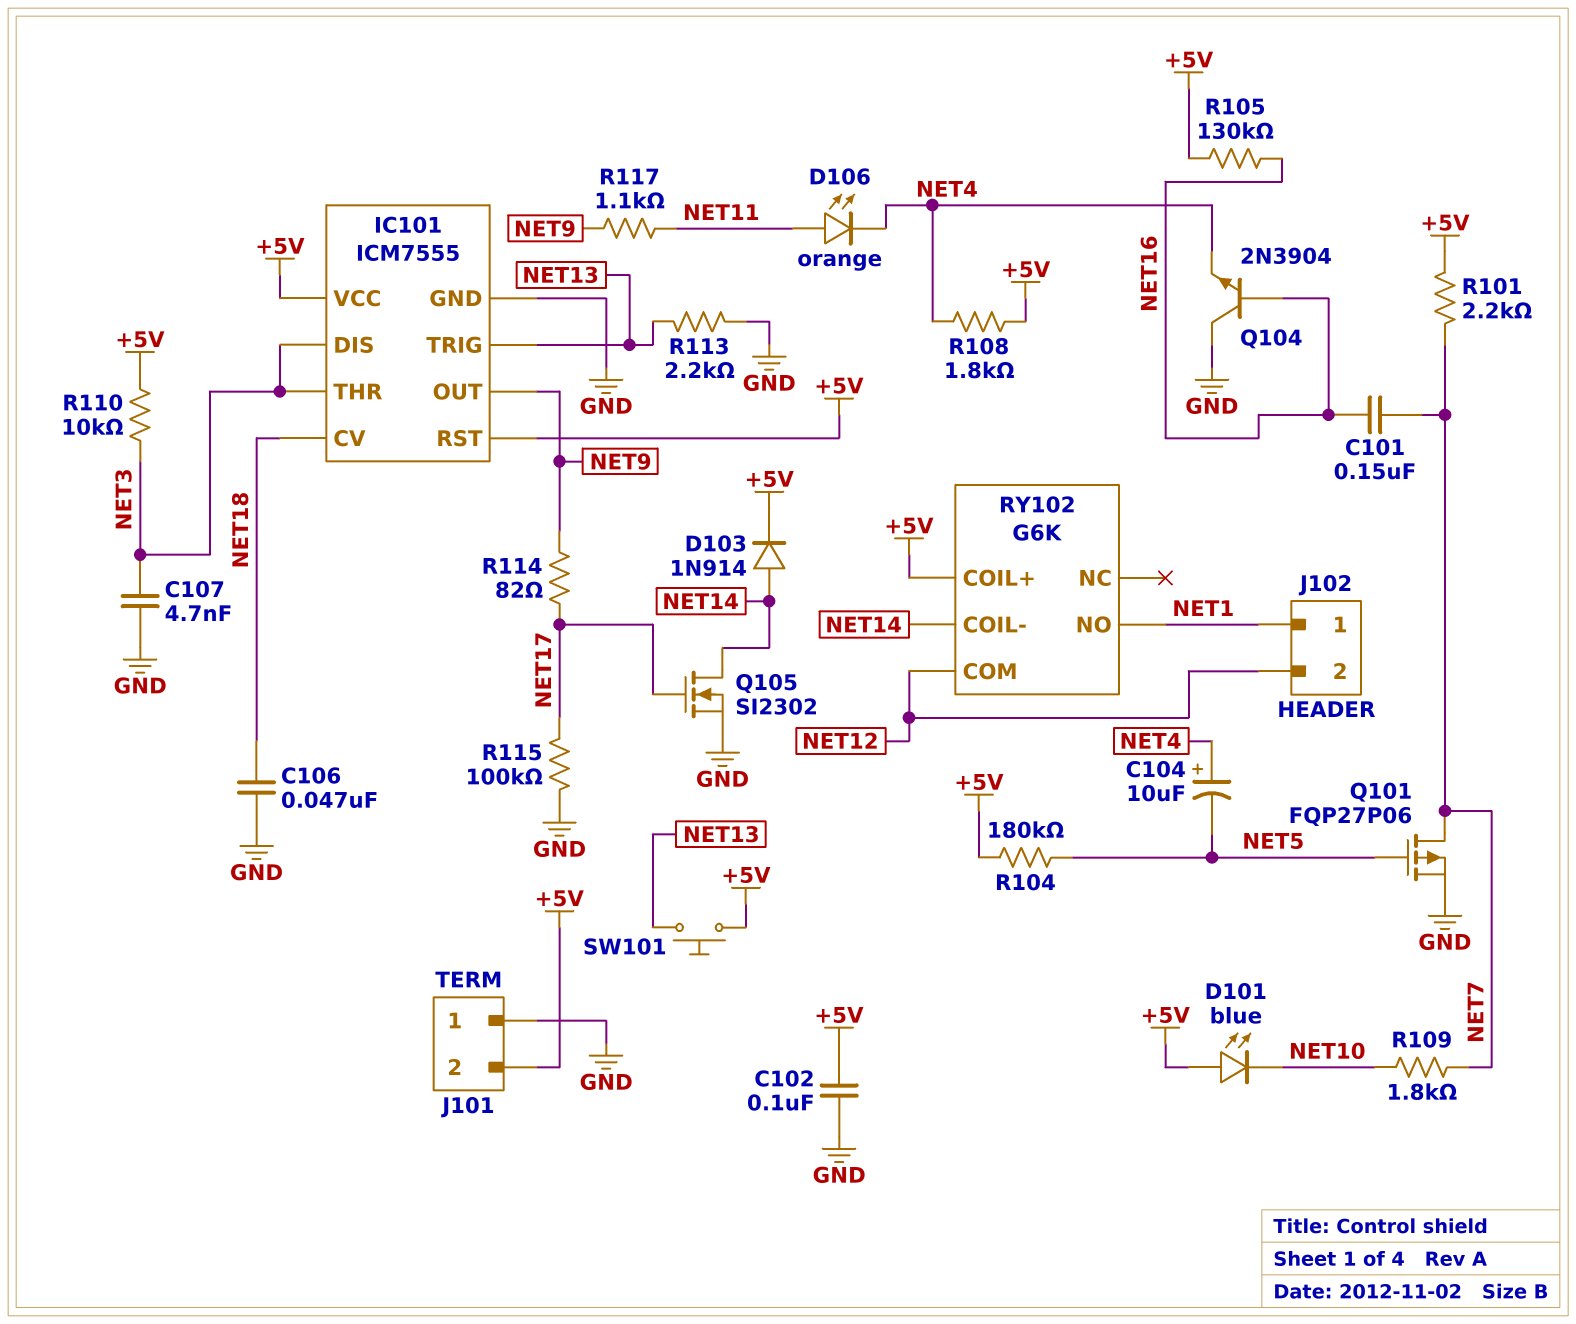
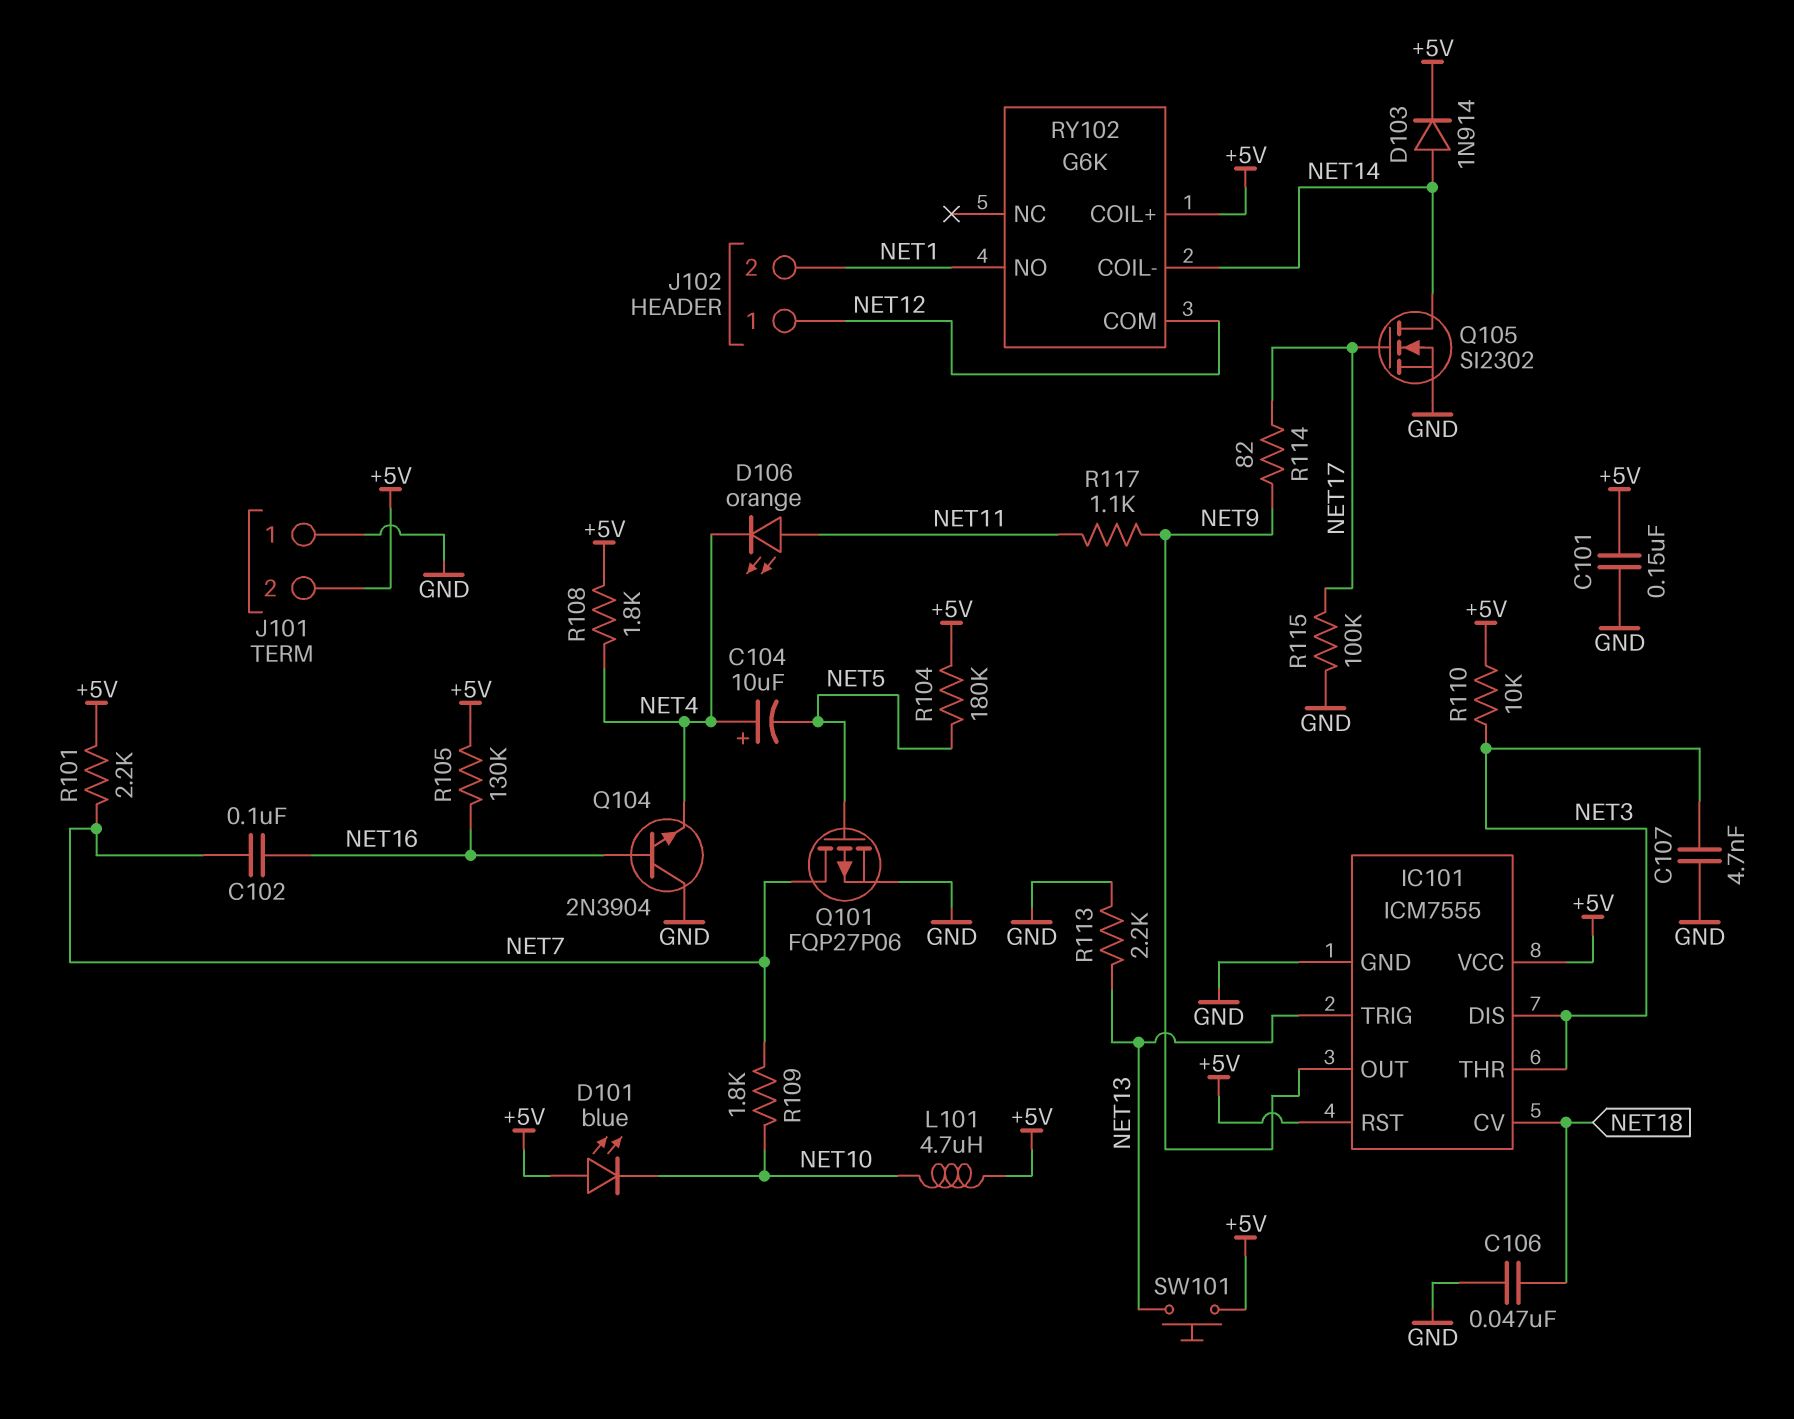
C101: 150nF (NET7, NET16) -> 150nF (+5V, GND)
C102: 100nF (+5V, GND) -> 100nF (NET7, NET16)
J102 pin 1: NET1 -> NET12
J102 pin 2: NET12 -> NET1
L101: none -> 4.7uH (+5V, NET10)

